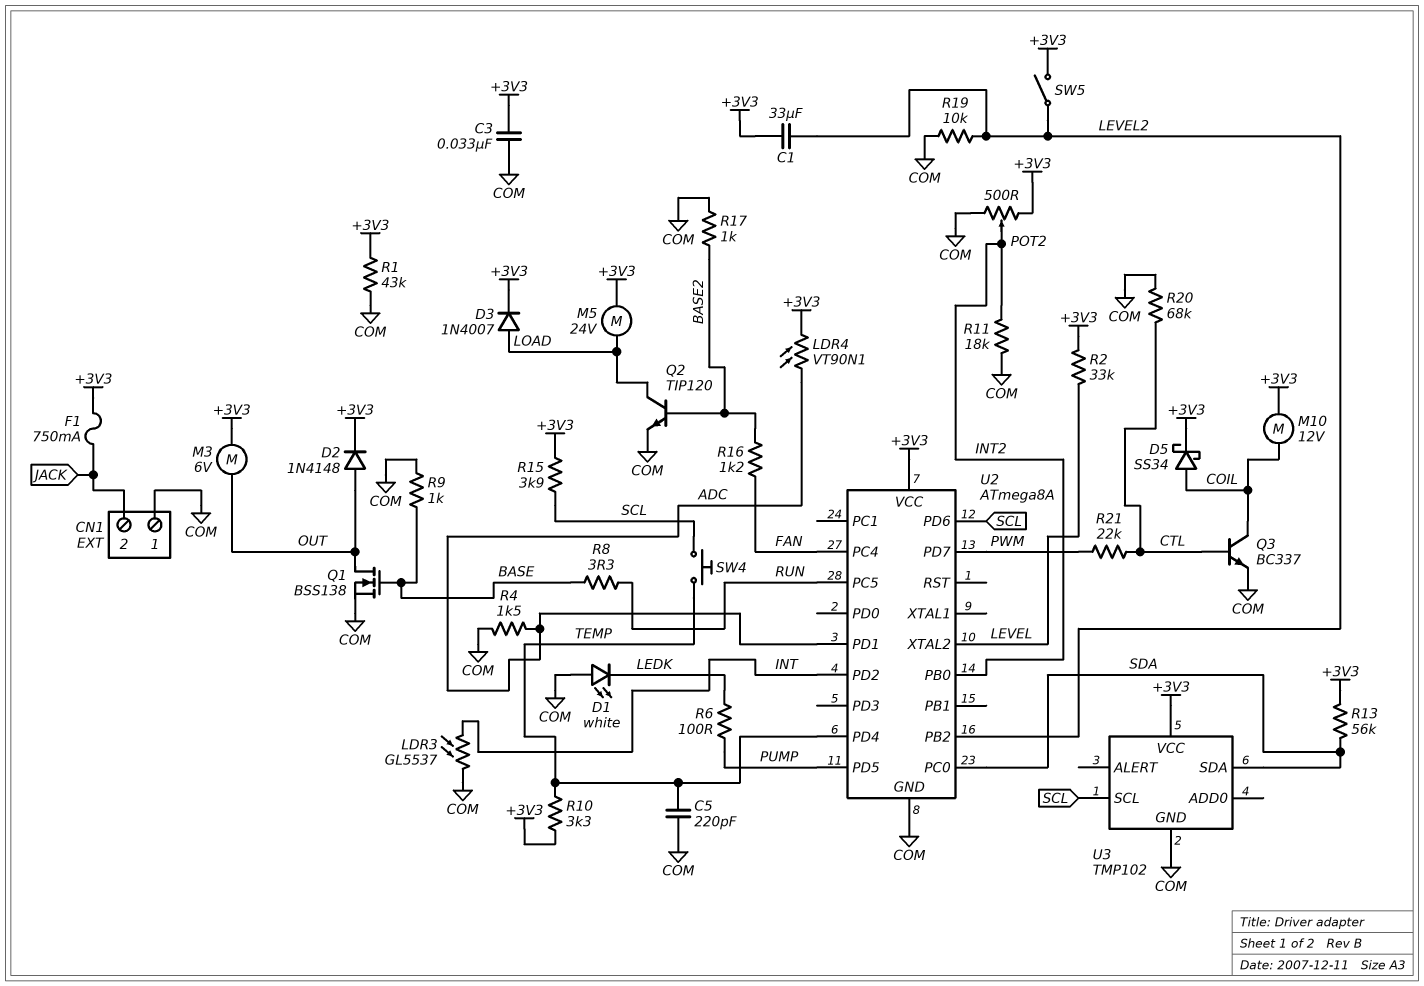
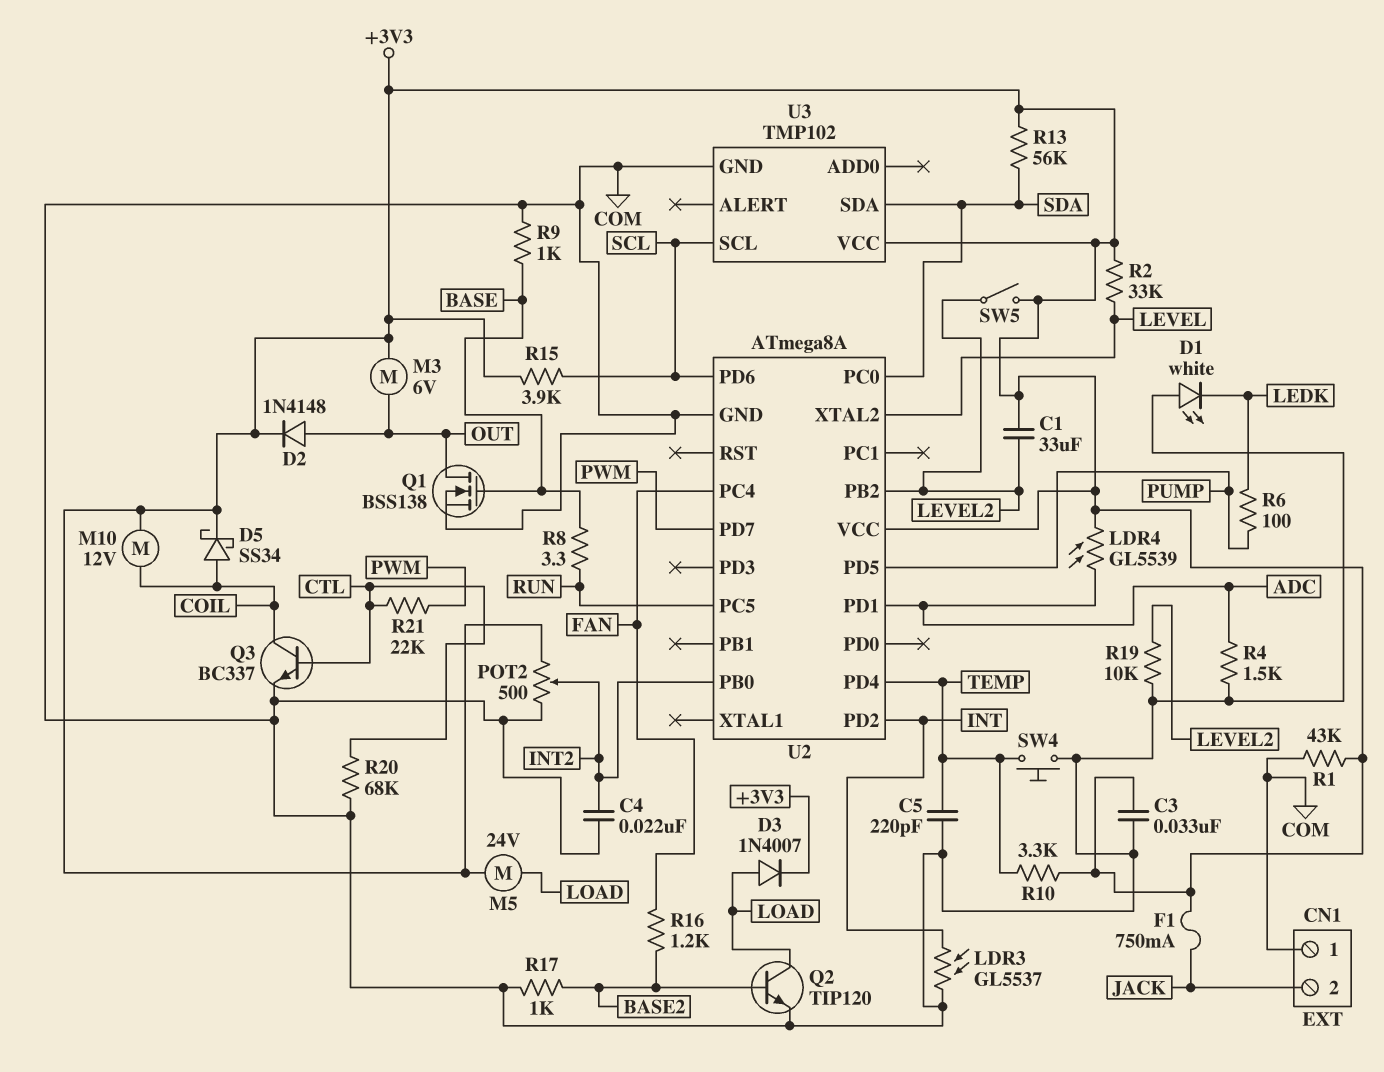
C4: none -> 22nF (COM, INT2)
LDR4: VT90N1 (+3V3, ADC) -> GL5539 (+3V3, ADC)
R11: 18k (COM, INT2) -> none
SW4: button (SCL, TEMP) -> button (COM, TEMP)

